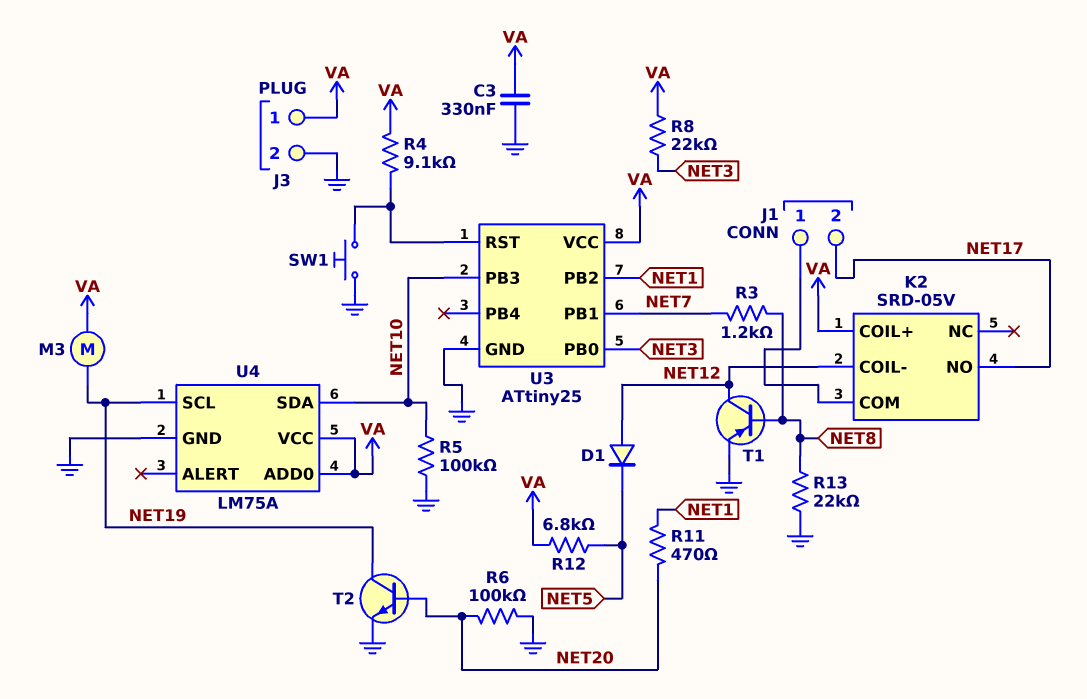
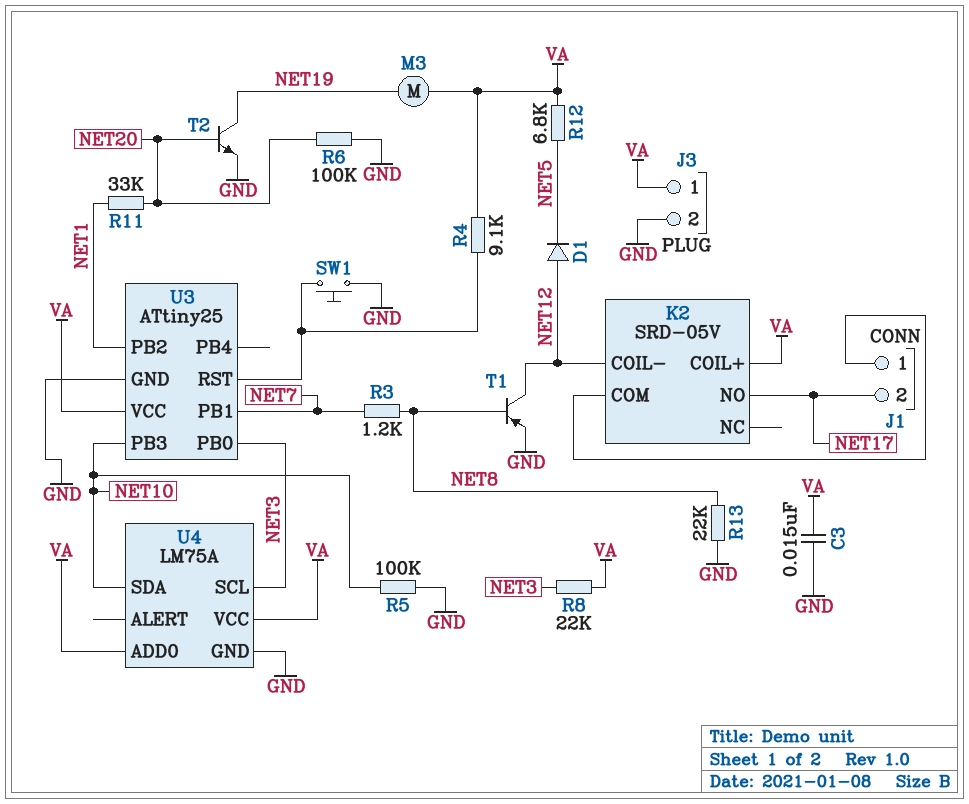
C3: 330nF (GND, VA) -> 15nF (GND, VA)
R11: 470 (NET1, NET20) -> 33k (NET1, NET20)
U4 pin SCL: NET19 -> NET3

